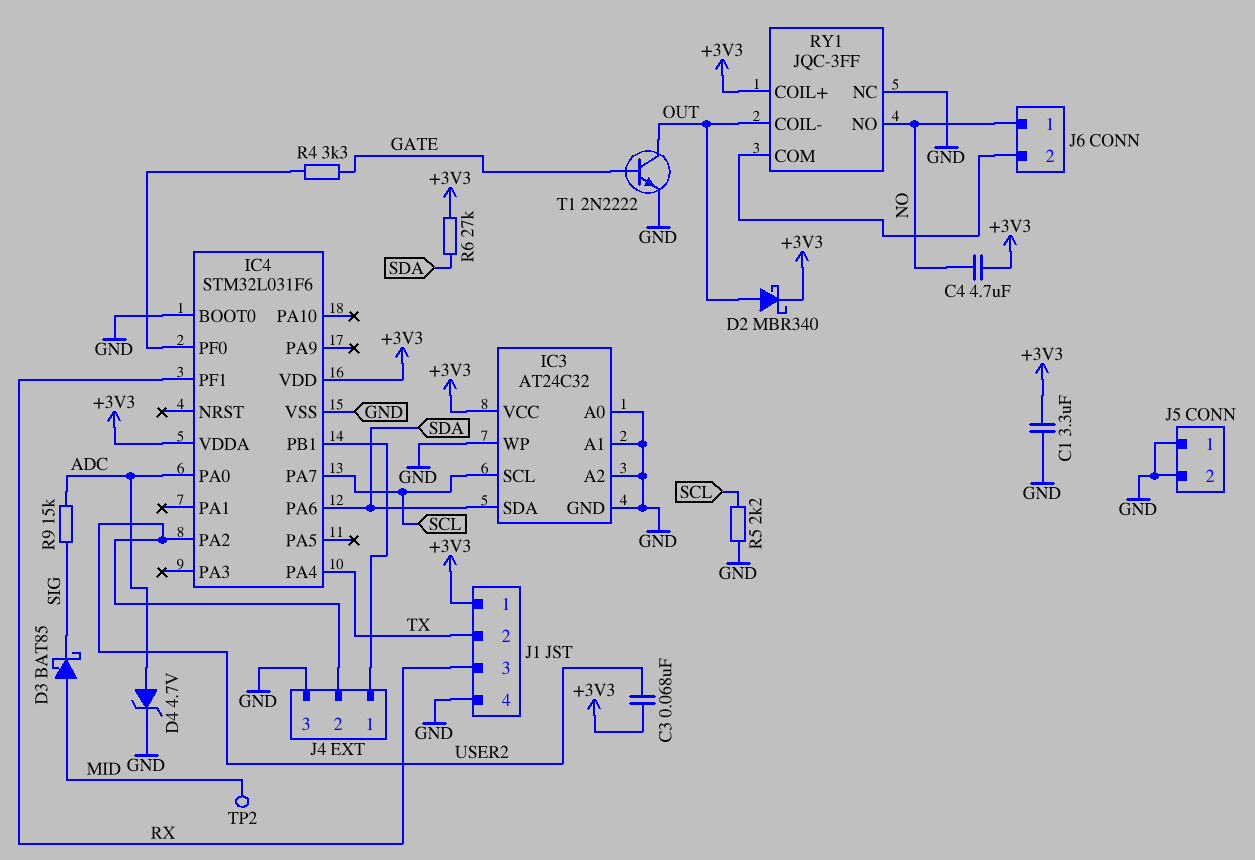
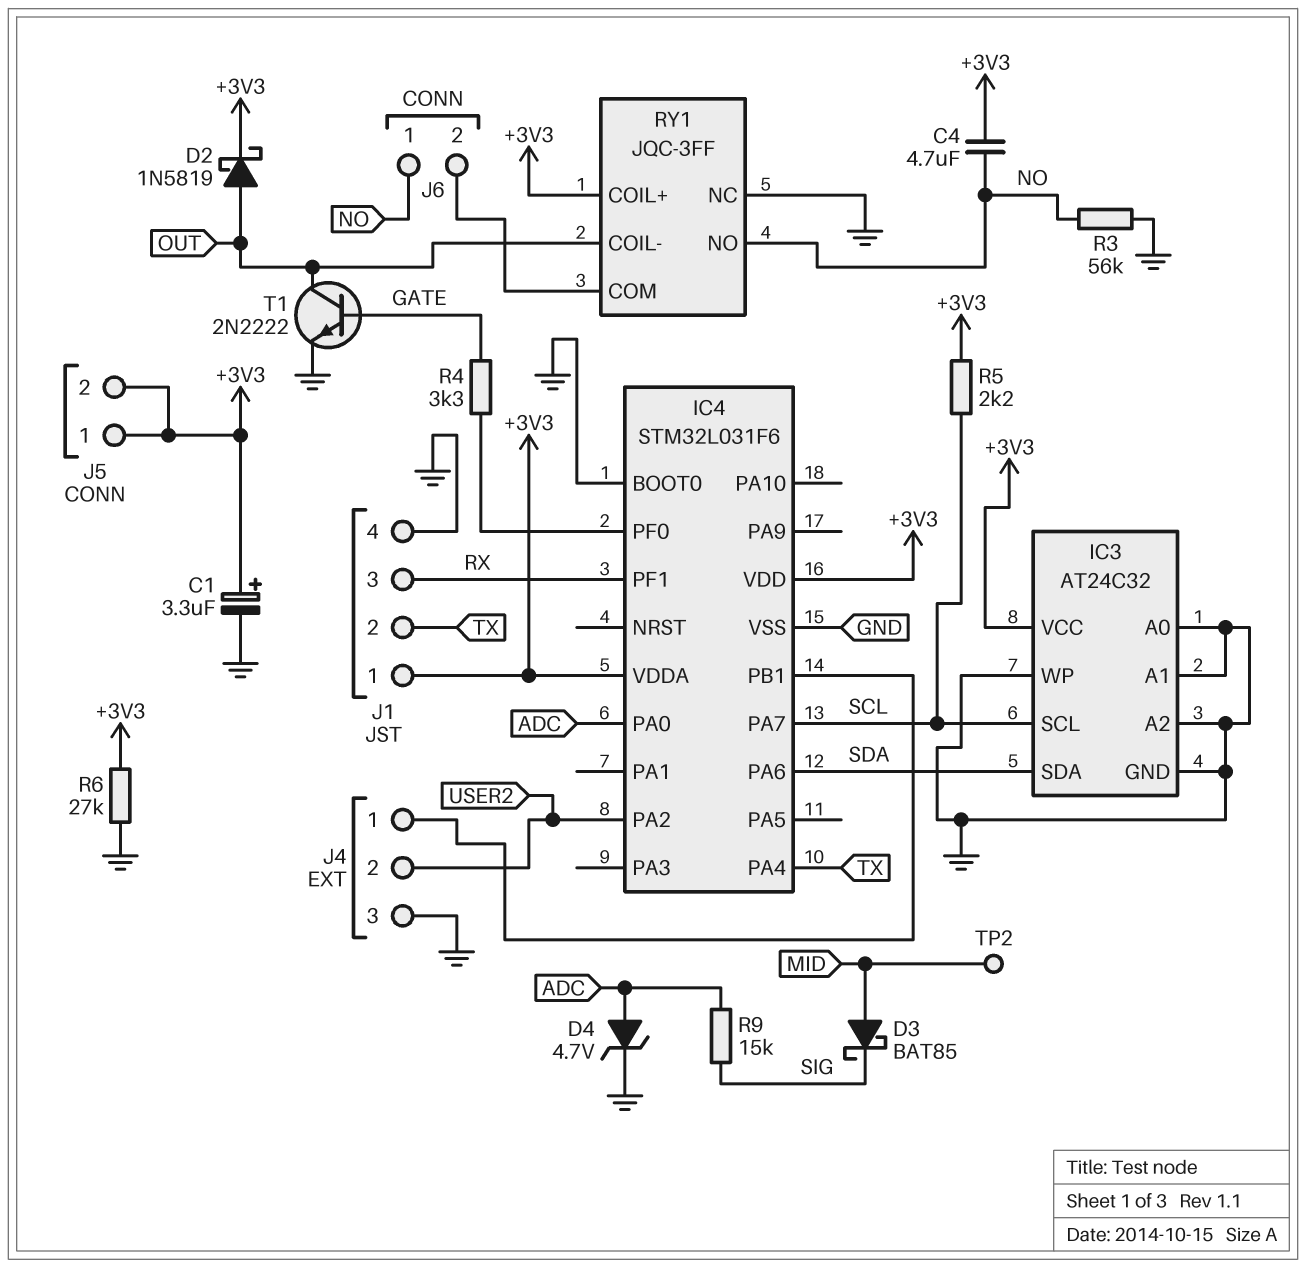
C1: 3.3uF (+3V3, GND) -> 3.3uF (plus +3V3, minus GND)
C3: 68nF (+3V3, USER2) -> none
D2: schottky MBR340 (A OUT, K +3V3) -> schottky 1N5819 (A OUT, K +3V3)
J5 pin 1: GND -> +3V3
J5 pin 2: GND -> +3V3
R3: none -> 56k (GND, NO)
R5: 2.2k (GND, SCL) -> 2.2k (+3V3, SCL)
R6: 27k (+3V3, SDA) -> 27k (+3V3, GND)

